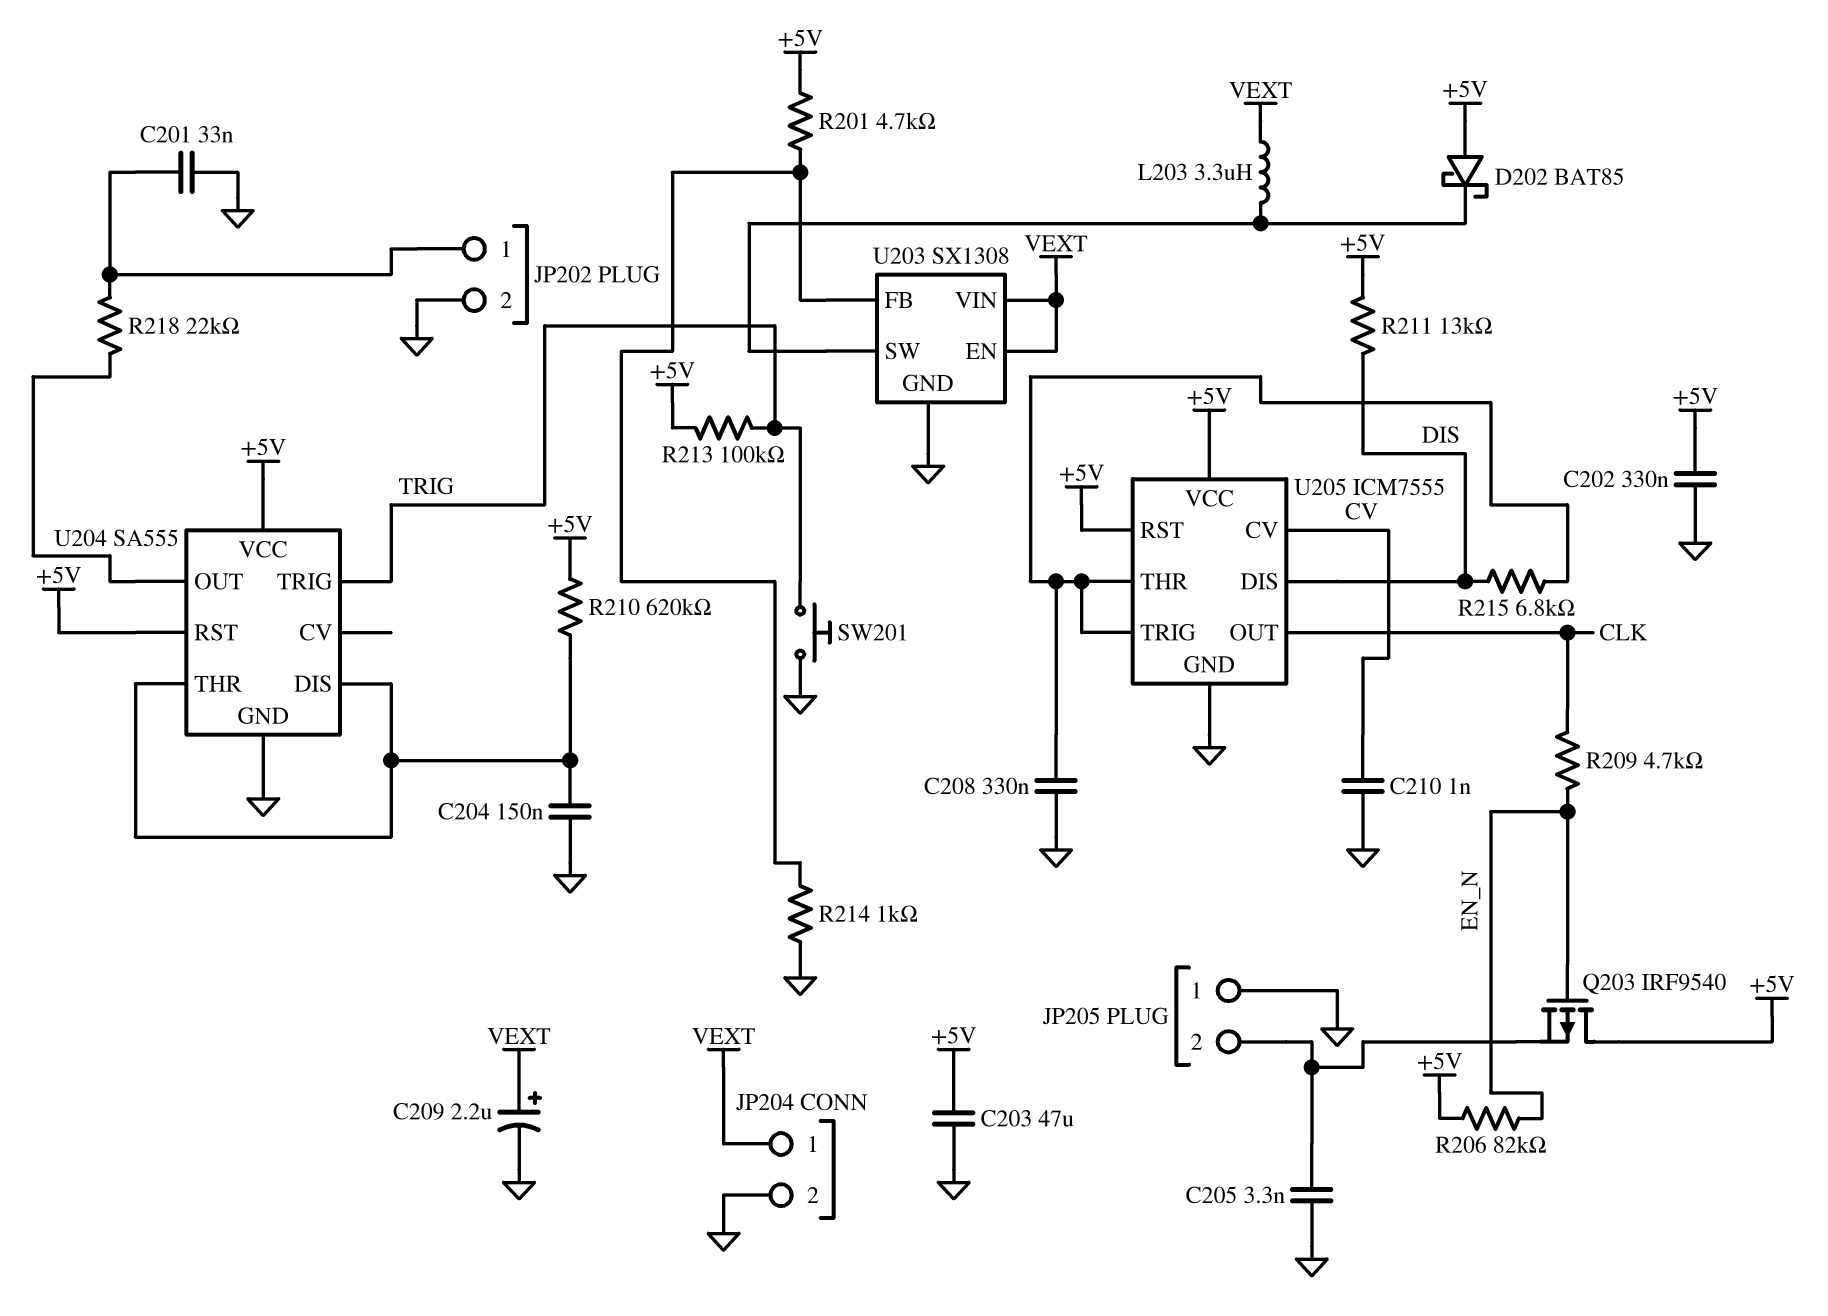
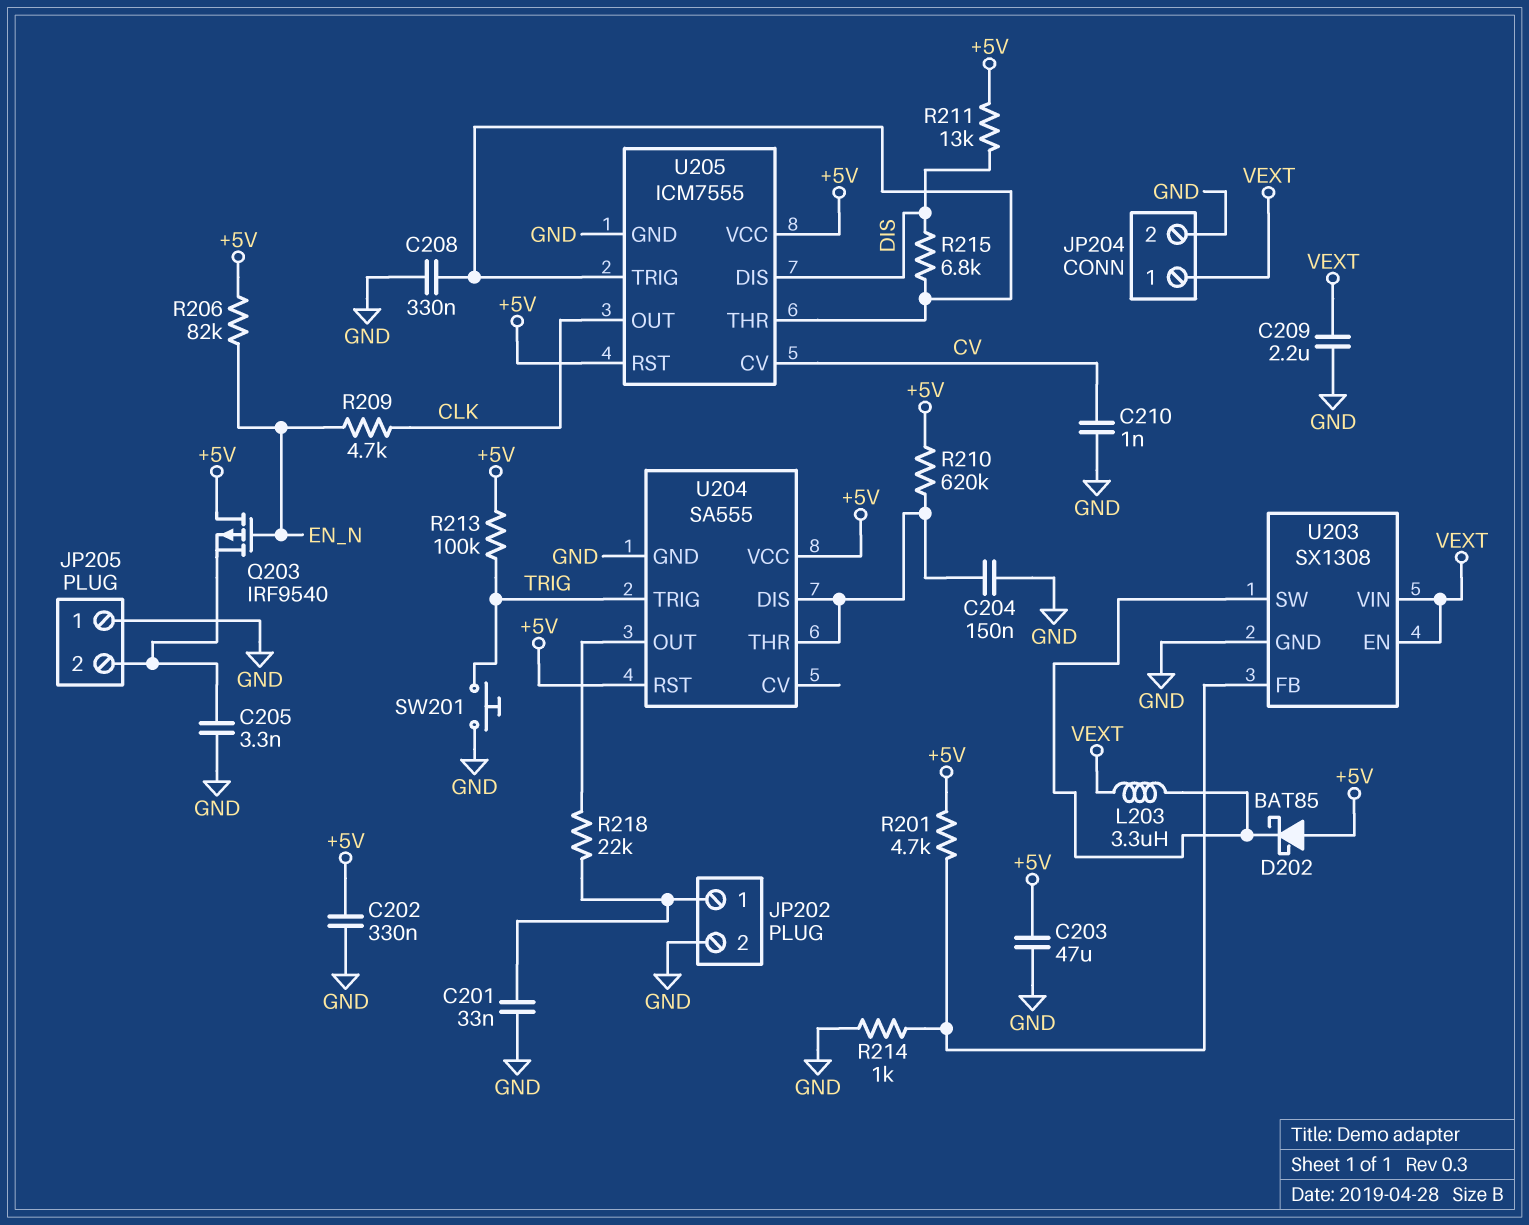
C209: 2.2uF (plus VEXT, minus GND) -> 2.2uF (GND, VEXT)

